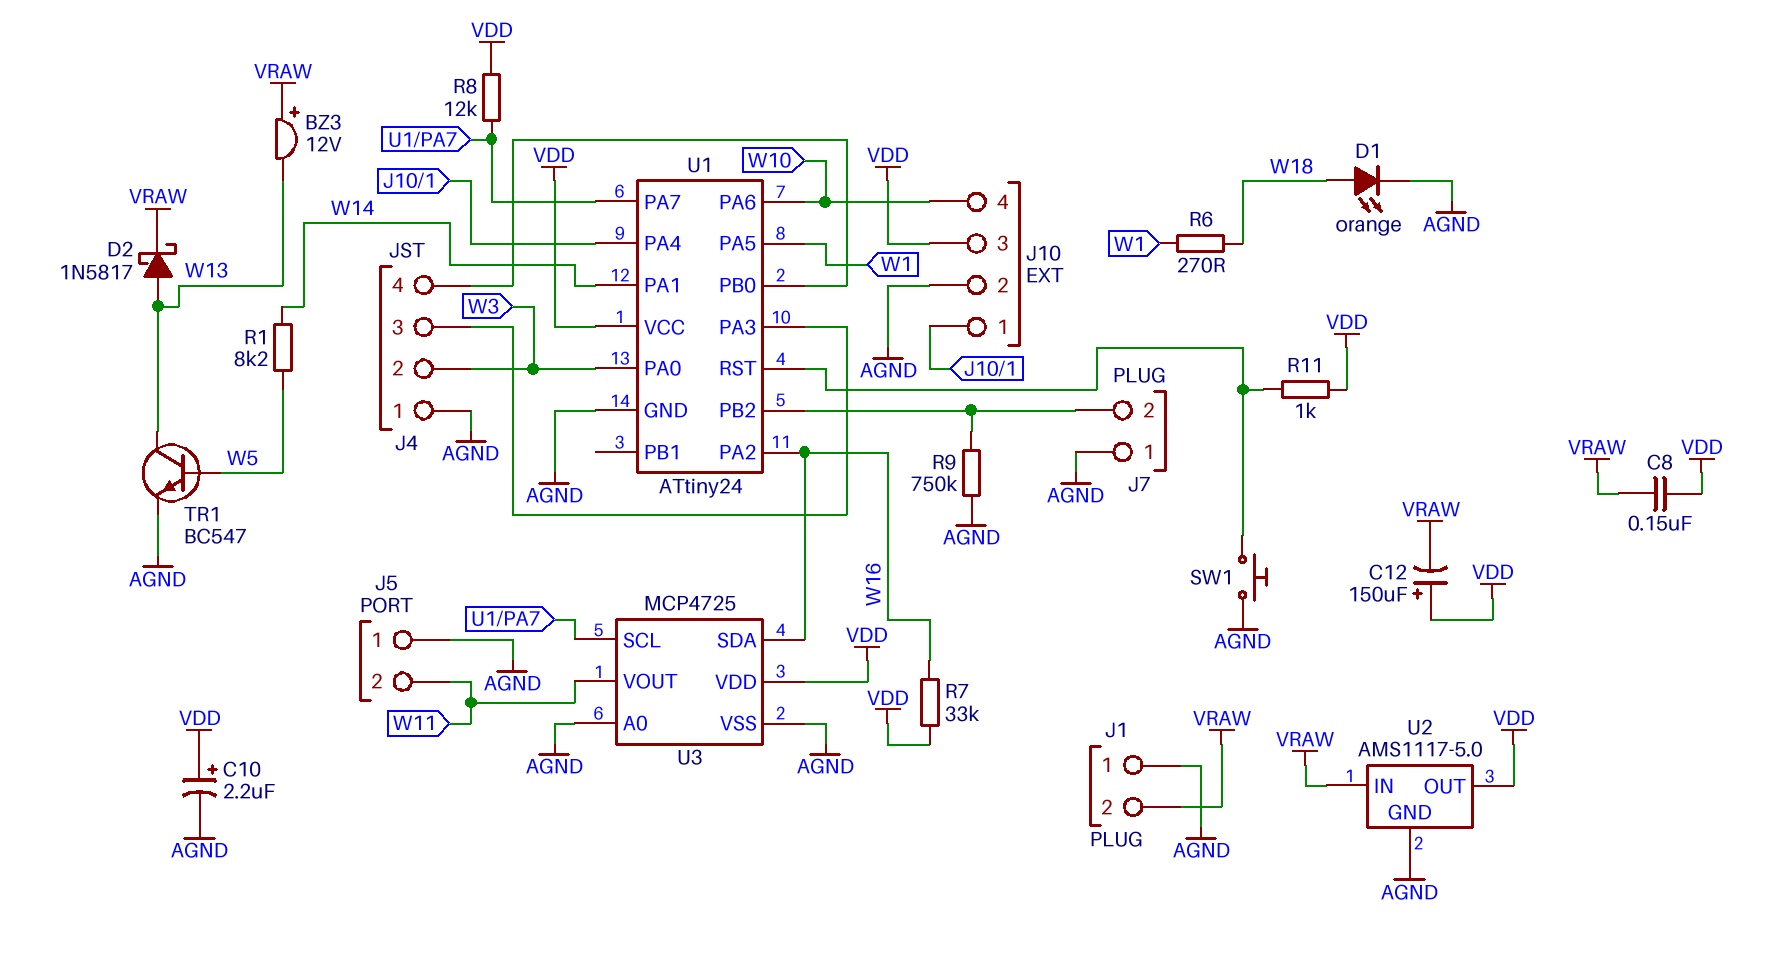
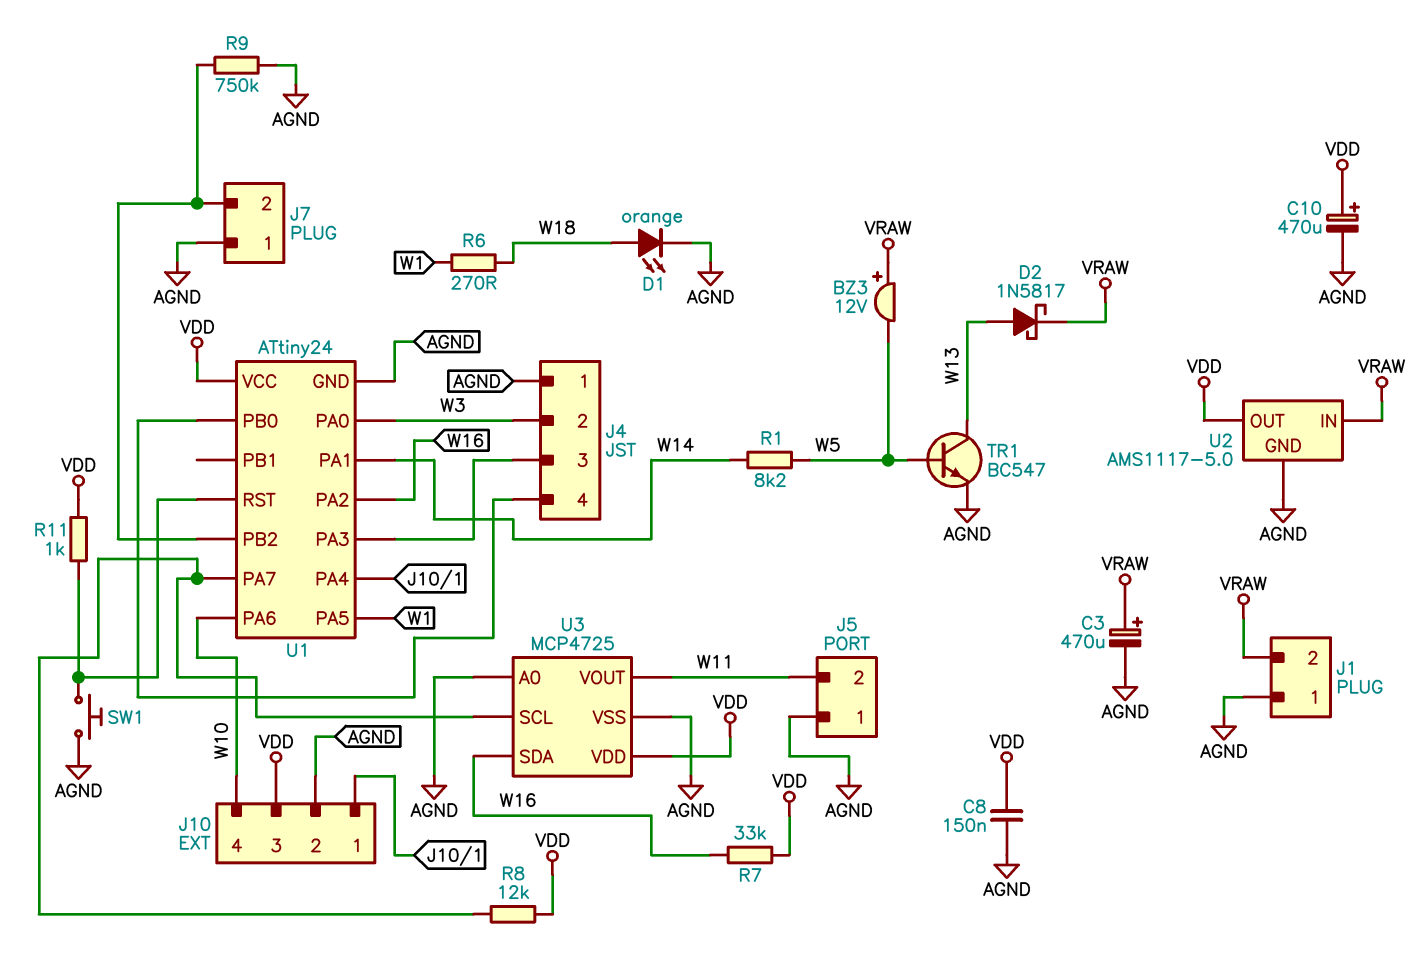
BZ3: buzzer 12V (plus VRAW, minus W13) -> buzzer 12V (plus VRAW, minus W5)
C3: none -> 470uF (plus VRAW, minus AGND)
C8: 150nF (VDD, VRAW) -> 150nF (AGND, VDD)
C10: 2.2uF (plus VDD, minus AGND) -> 470uF (plus VDD, minus AGND)
C12: 150uF (plus VDD, minus VRAW) -> none

